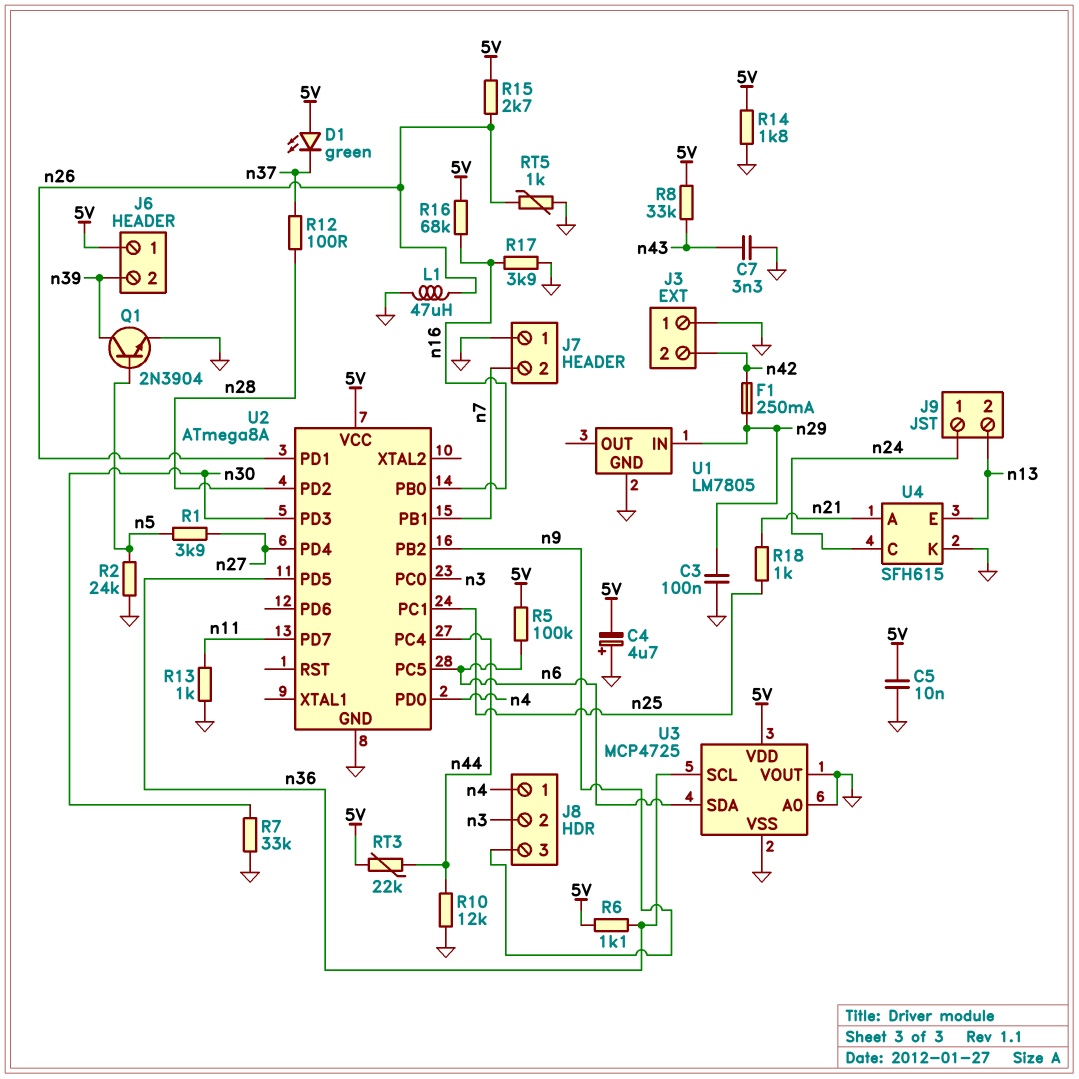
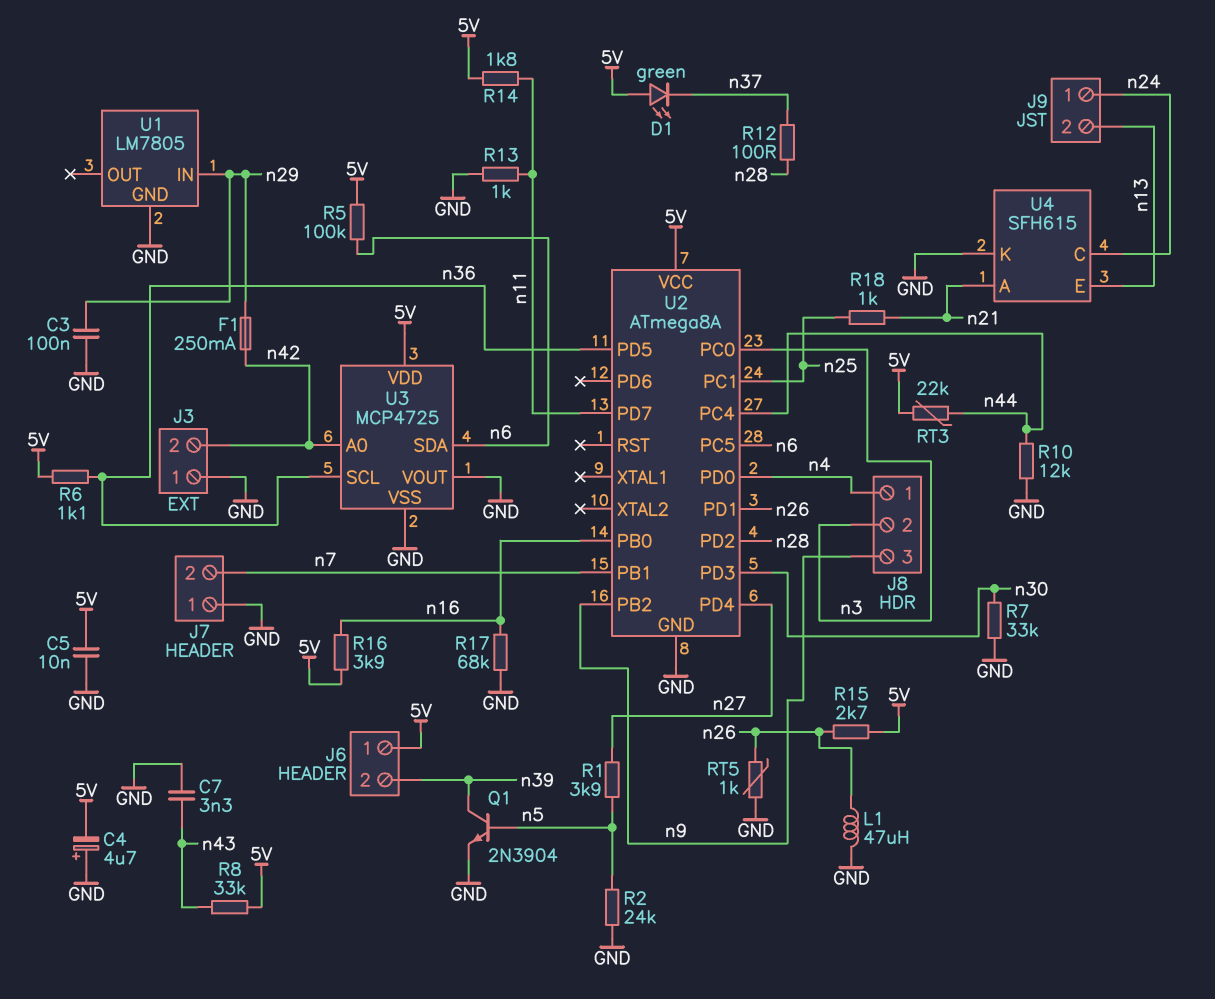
R14: 1.8k (5V, GND) -> 1.8k (5V, n11)
R16: 68k (5V, n16) -> 3.9k (5V, n16)
R17: 3.9k (GND, n16) -> 68k (GND, n16)
U3 pin A0: GND -> n42

